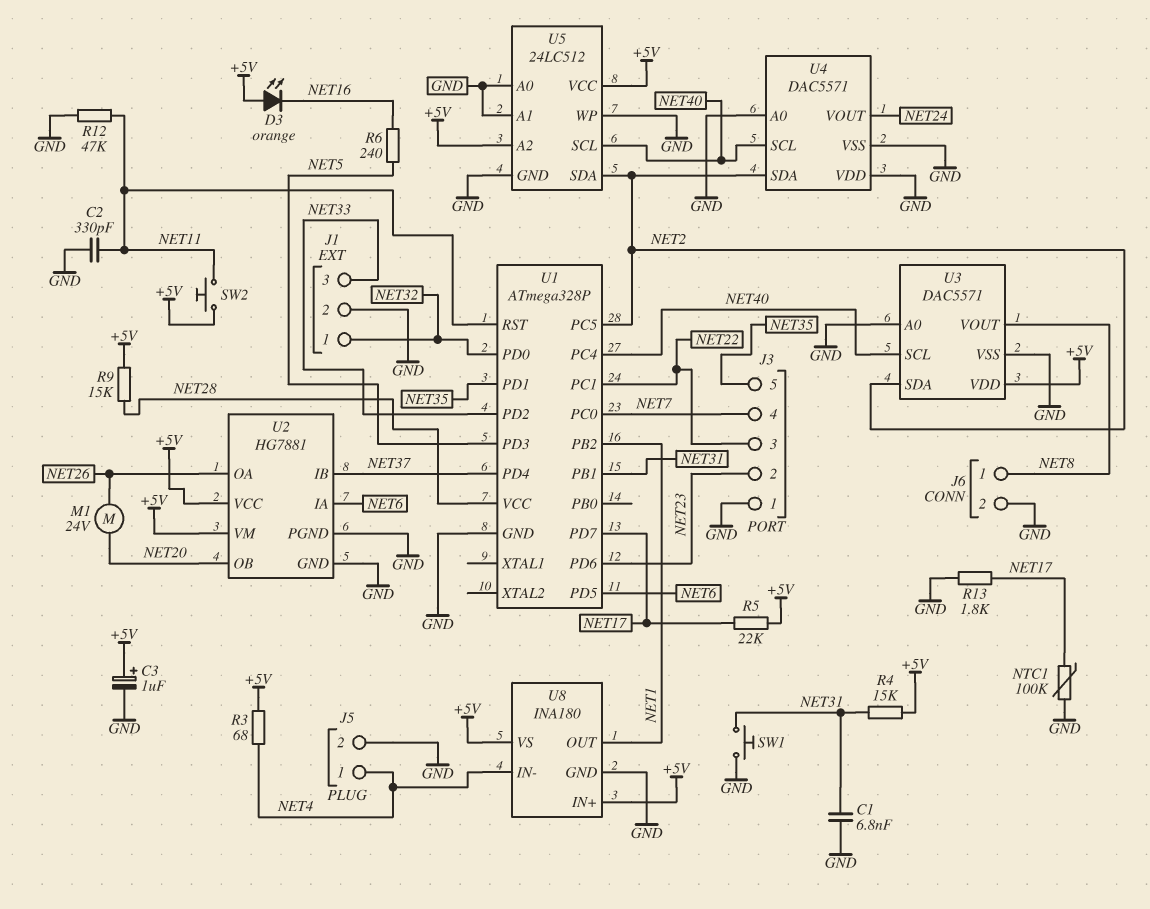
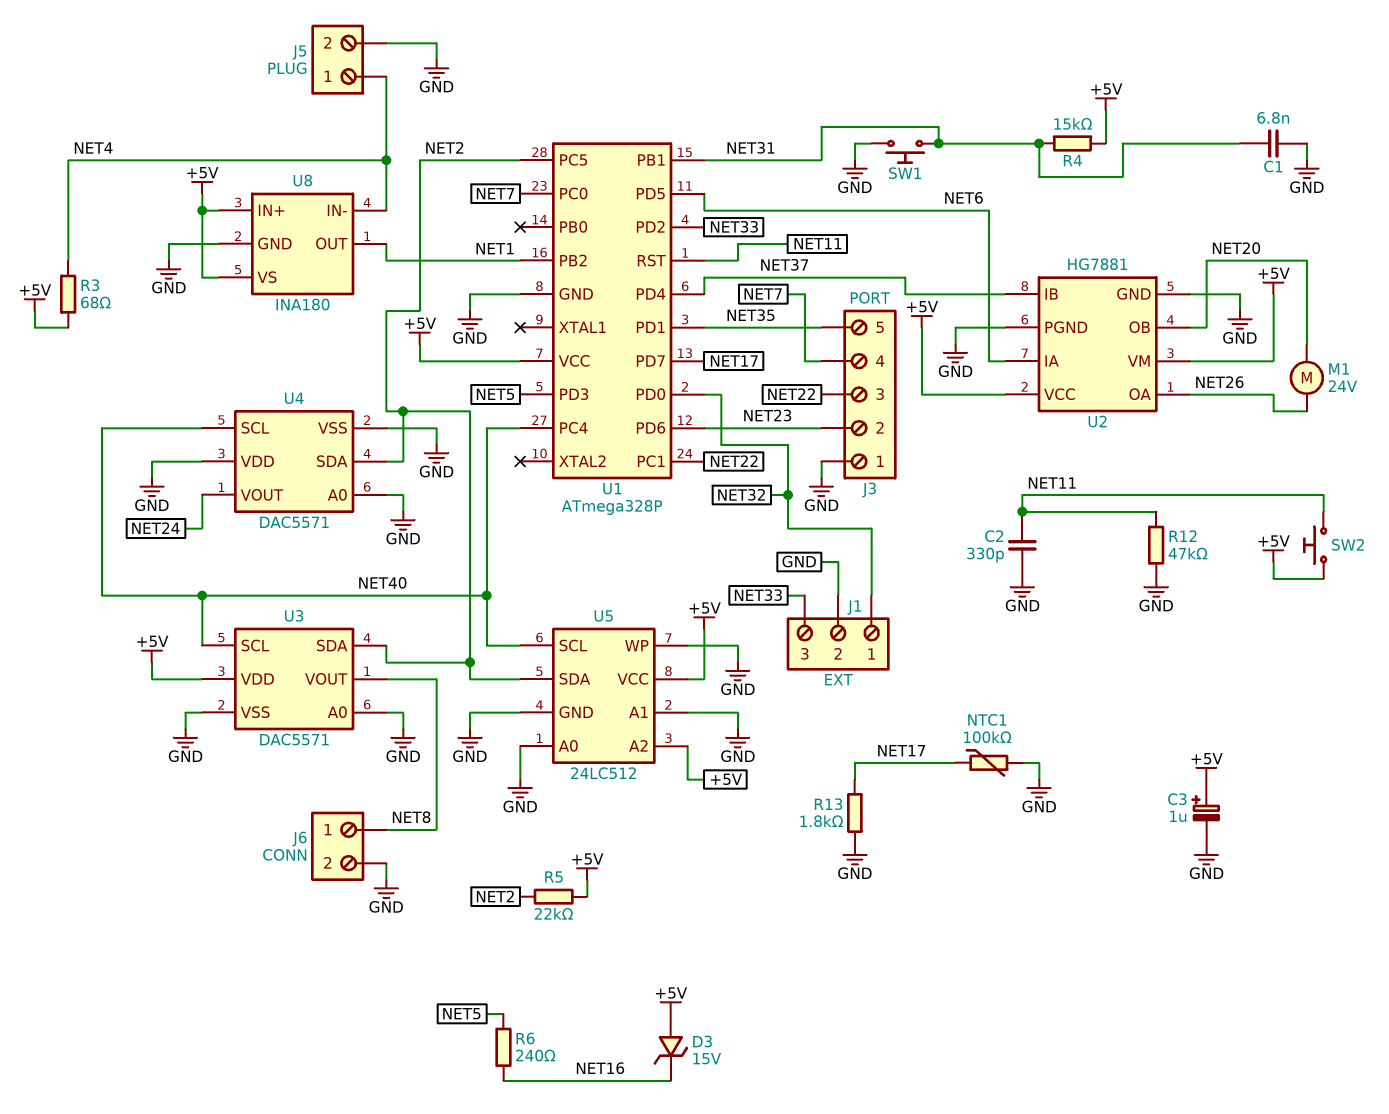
D3: LED orange (A +5V, K NET16) -> zener 15V (A +5V, K NET16)
R5: 22k (+5V, NET17) -> 22k (+5V, NET2)
R9: 15k (+5V, NET28) -> none
U1 pin VCC: NET28 -> +5V

